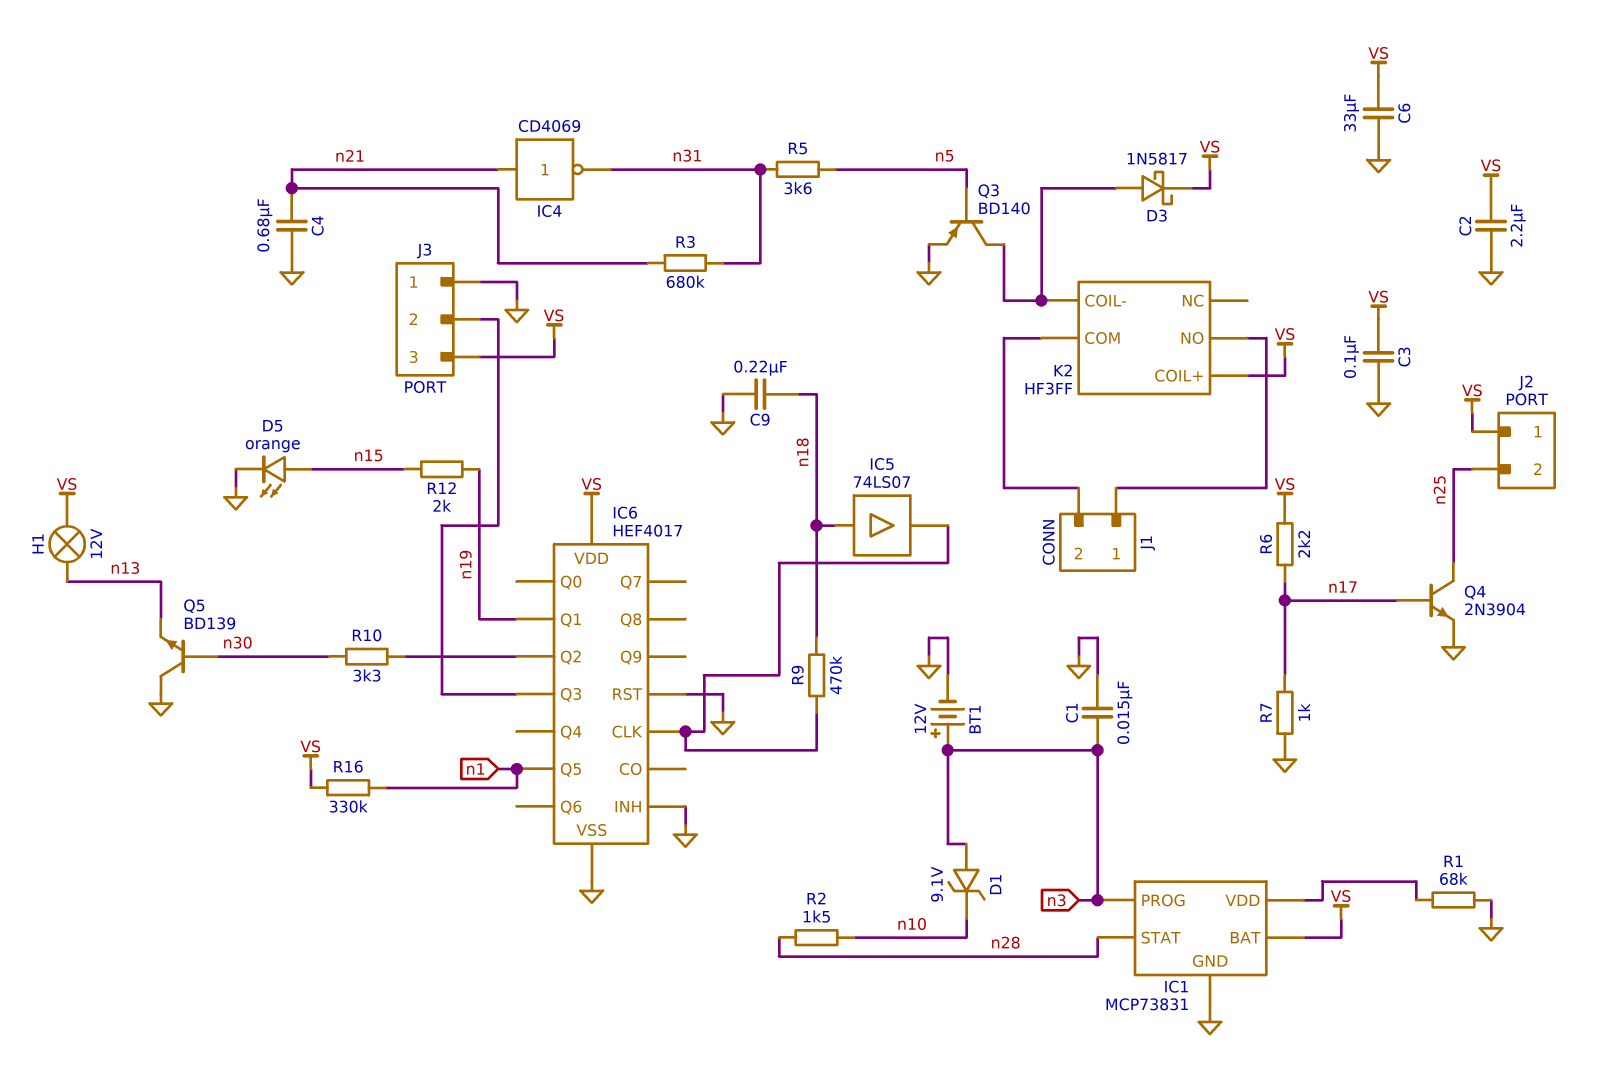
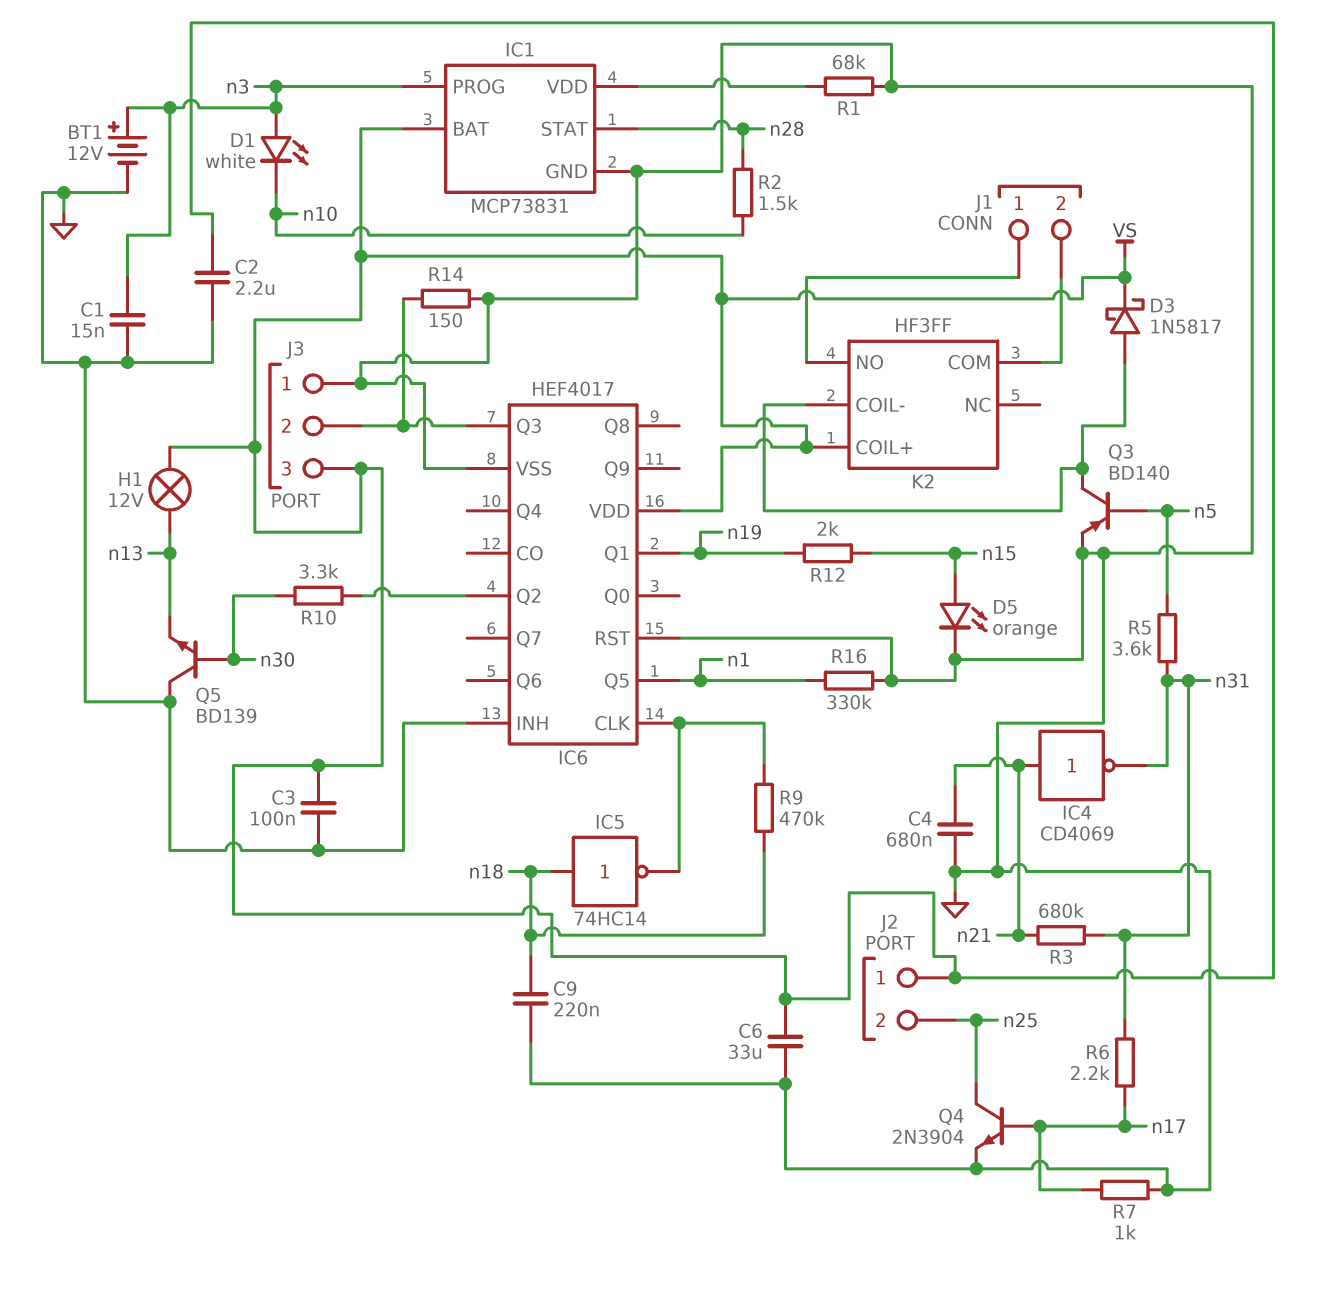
D1: zener 9.1V (A n3, K n10) -> LED white (A n3, K n10)
IC5: buffer 74LS07 (in n18, out IC6/CLK) -> NOT 74HC14 (in n18, out IC6/CLK)
R6: 2.2k (VS, n17) -> 2.2k (n17, n31)
R14: none -> 150 (GND, IC6/Q3)
R16: 330k (VS, n1) -> 330k (GND, n1)

